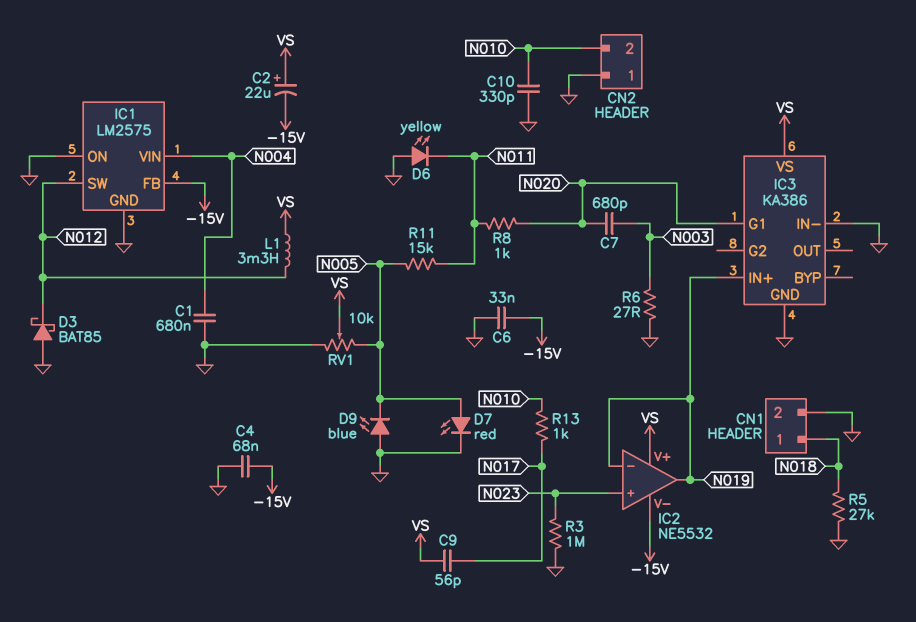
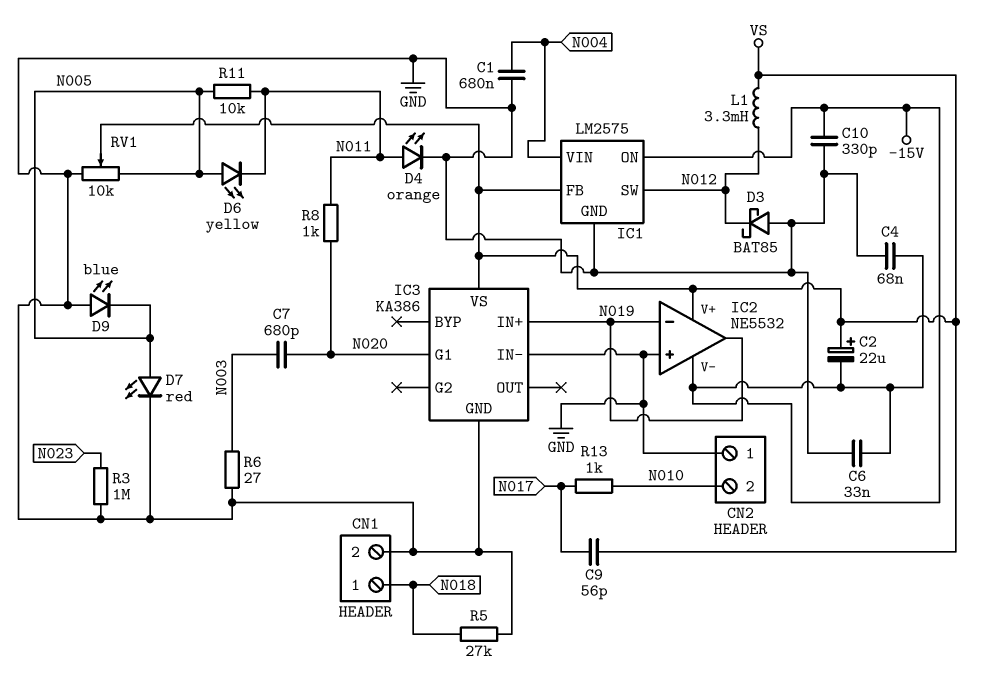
C10: 330pF (GND, N010) -> 330pF (-15V, GND)
D4: none -> LED orange (A N011, K GND)
D6: LED yellow (A GND, K N011) -> LED yellow (A N005, K N011)
IC1 pin FB: -15V -> VS
IC1 pin ON: GND -> -15V
IC2 pin in+: N023 -> GND
R11: 15k (N005, N011) -> 10k (N005, N011)

